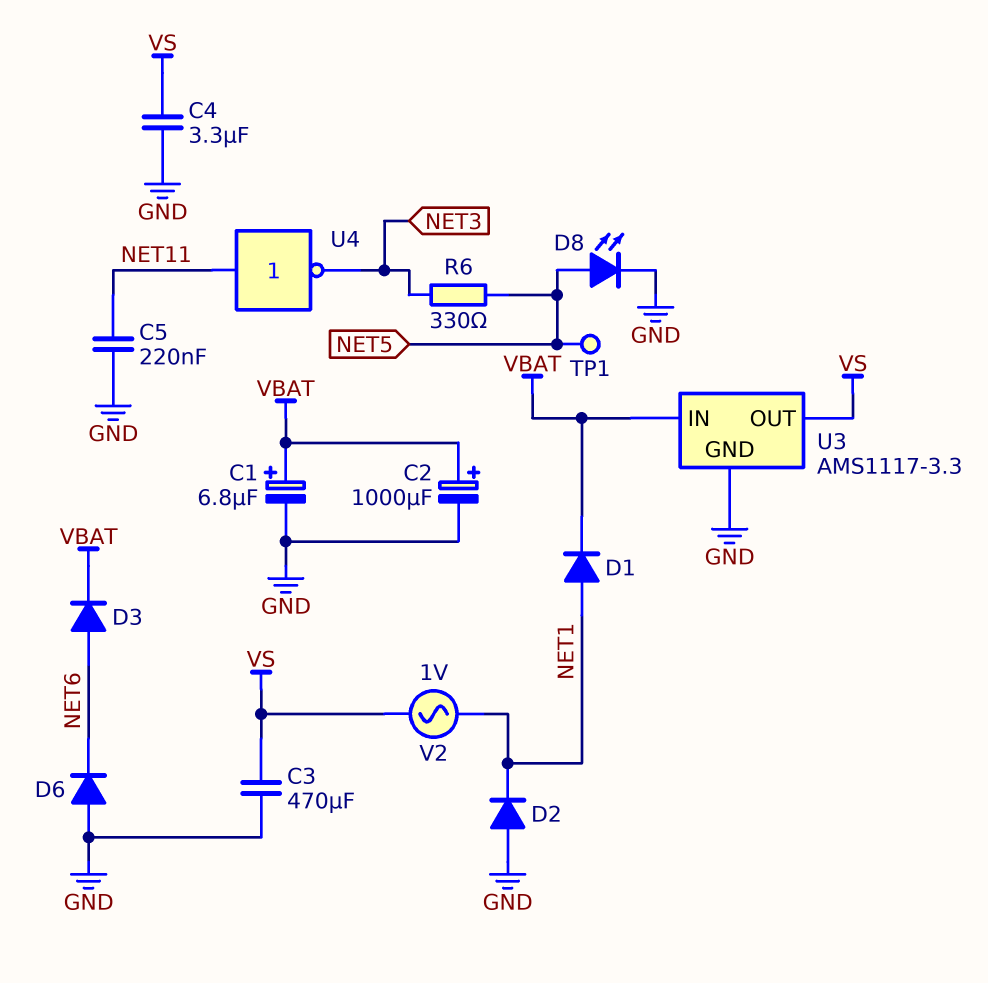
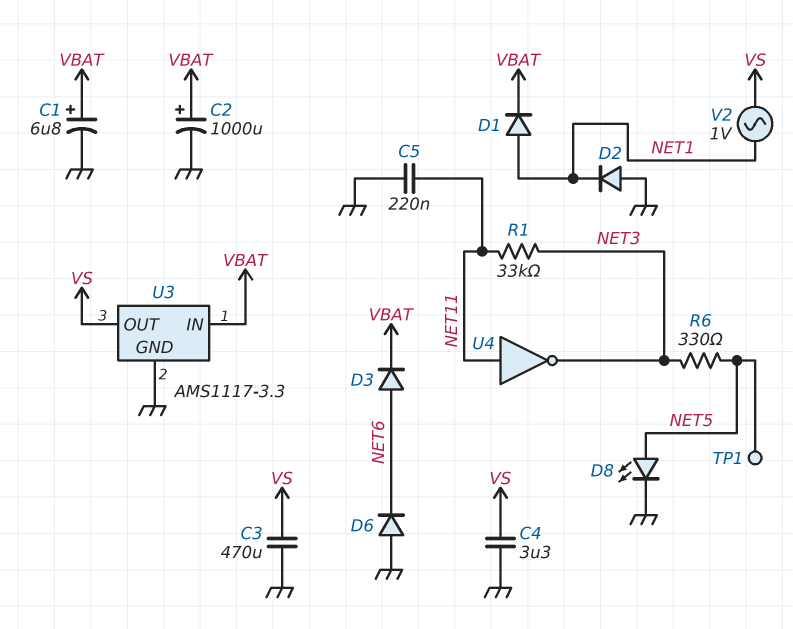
R1: none -> 33k (NET3, NET11)

